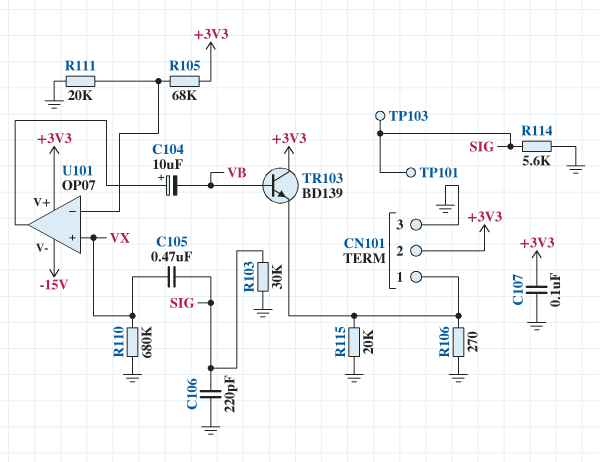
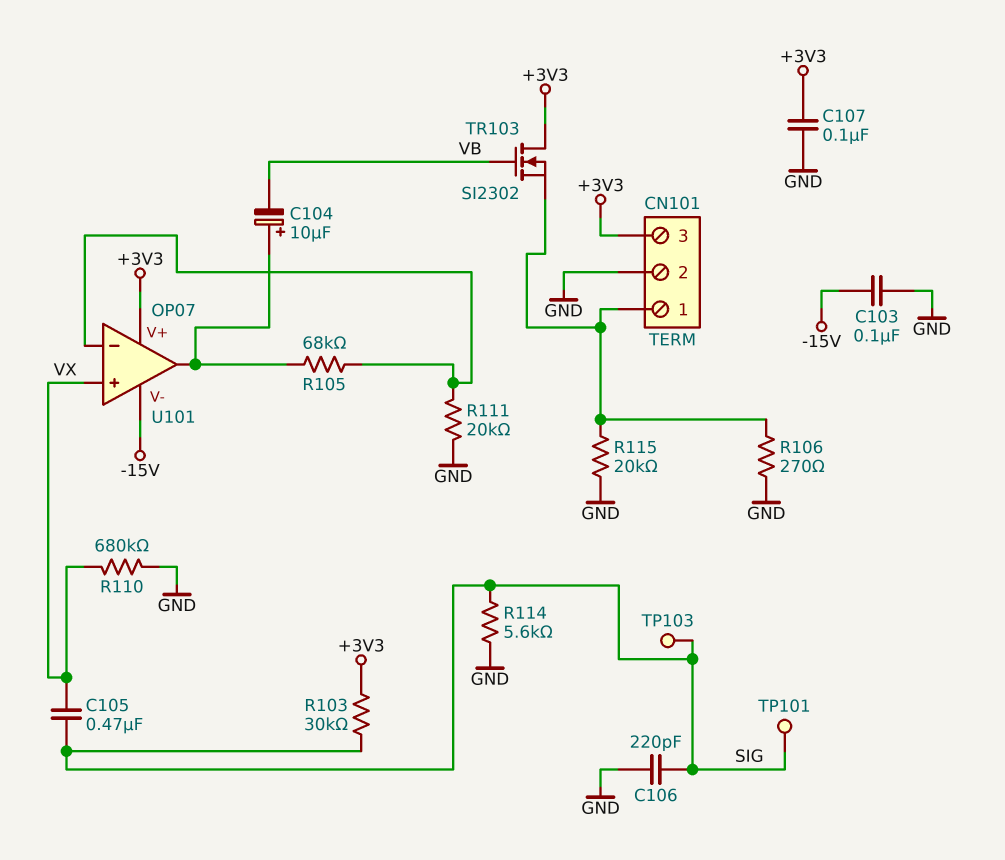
C103: none -> 100nF (-15V, GND)
CN101 pin 2: +3V3 -> GND
CN101 pin 3: GND -> +3V3
R103: 30k (GND, SIG) -> 30k (+3V3, SIG)
R105: 68k (+3V3, U101/in-) -> 68k (U101/in-, U101/out)
TR103: NPN BD139 (B VB, C +3V3, E CN101/1) -> NMOS SI2302 (G VB, D +3V3, S CN101/1)

